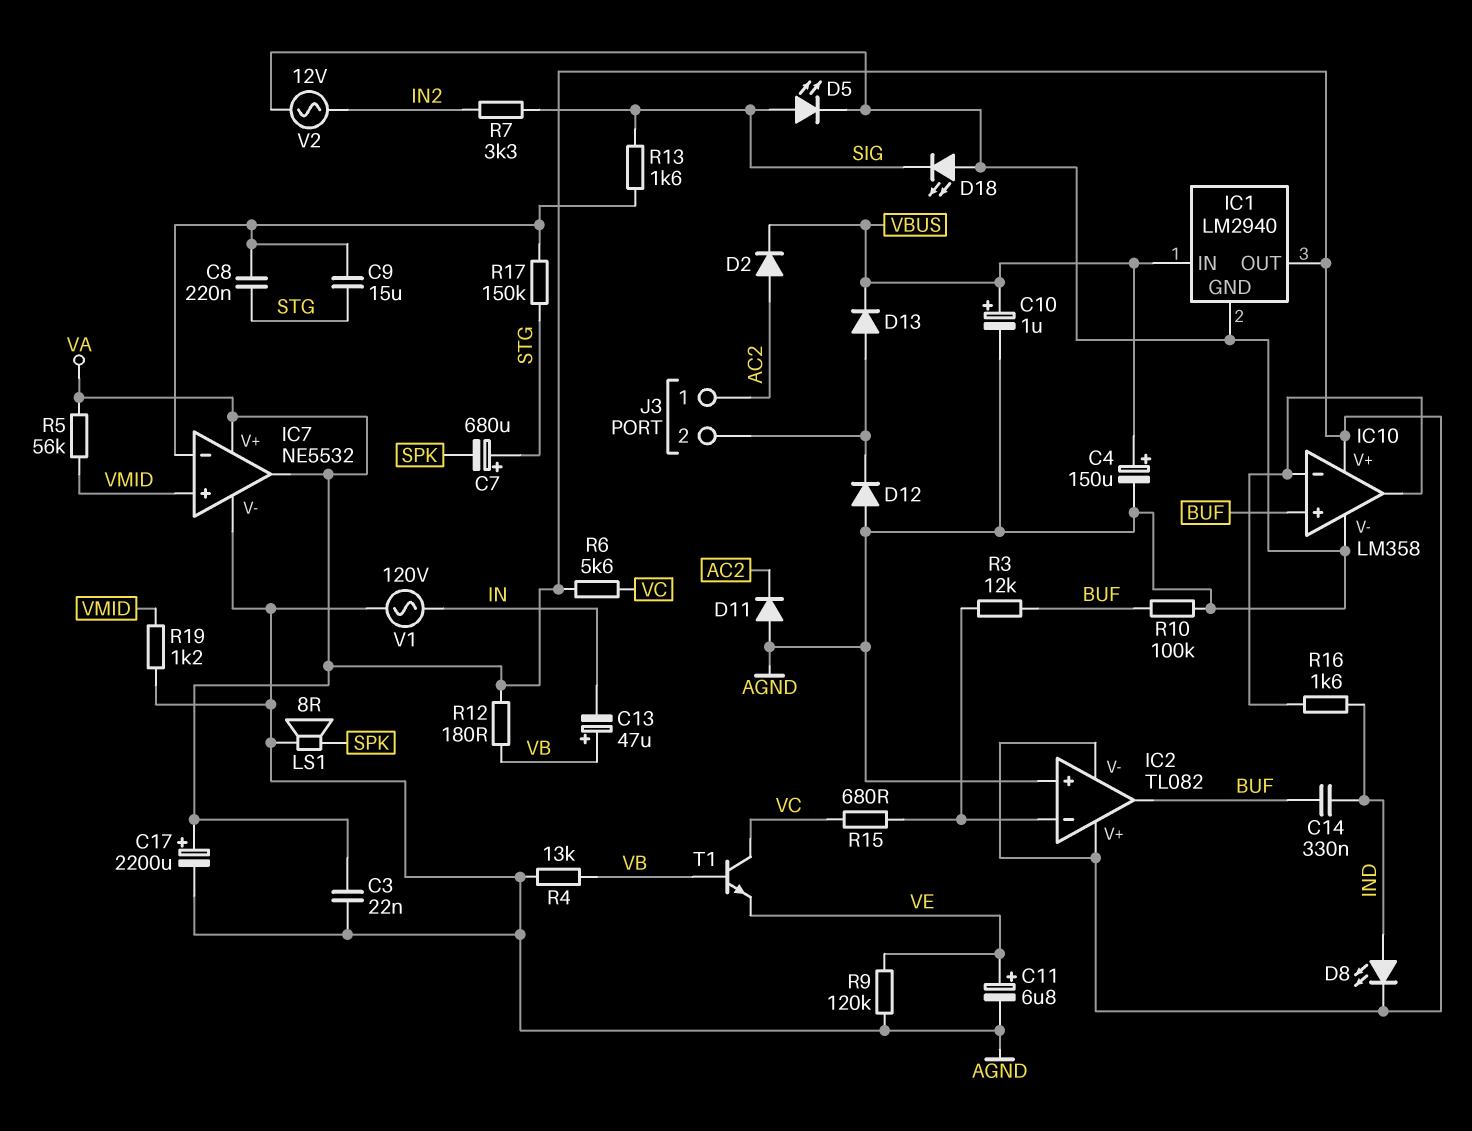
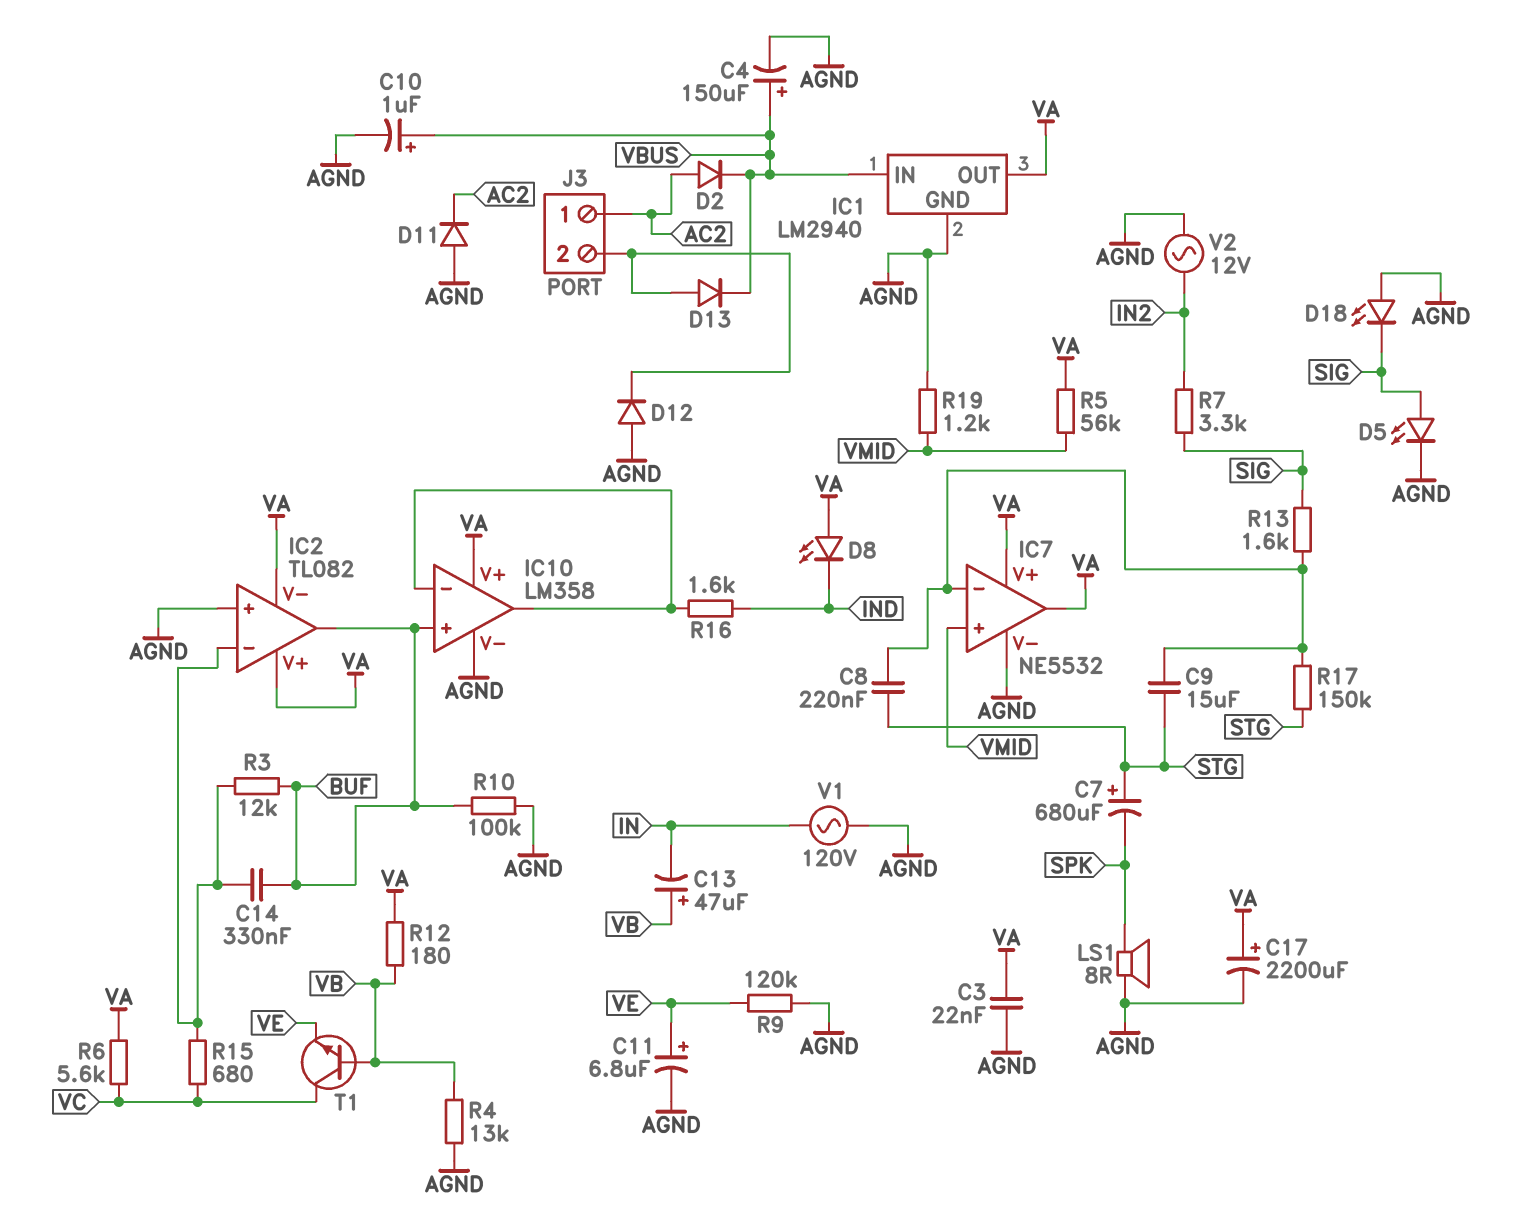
C14: 330nF (BUF, IND) -> 330nF (BUF, IC2/in-)
D8: LED (A IND, K VA) -> LED (A VA, K IND)

